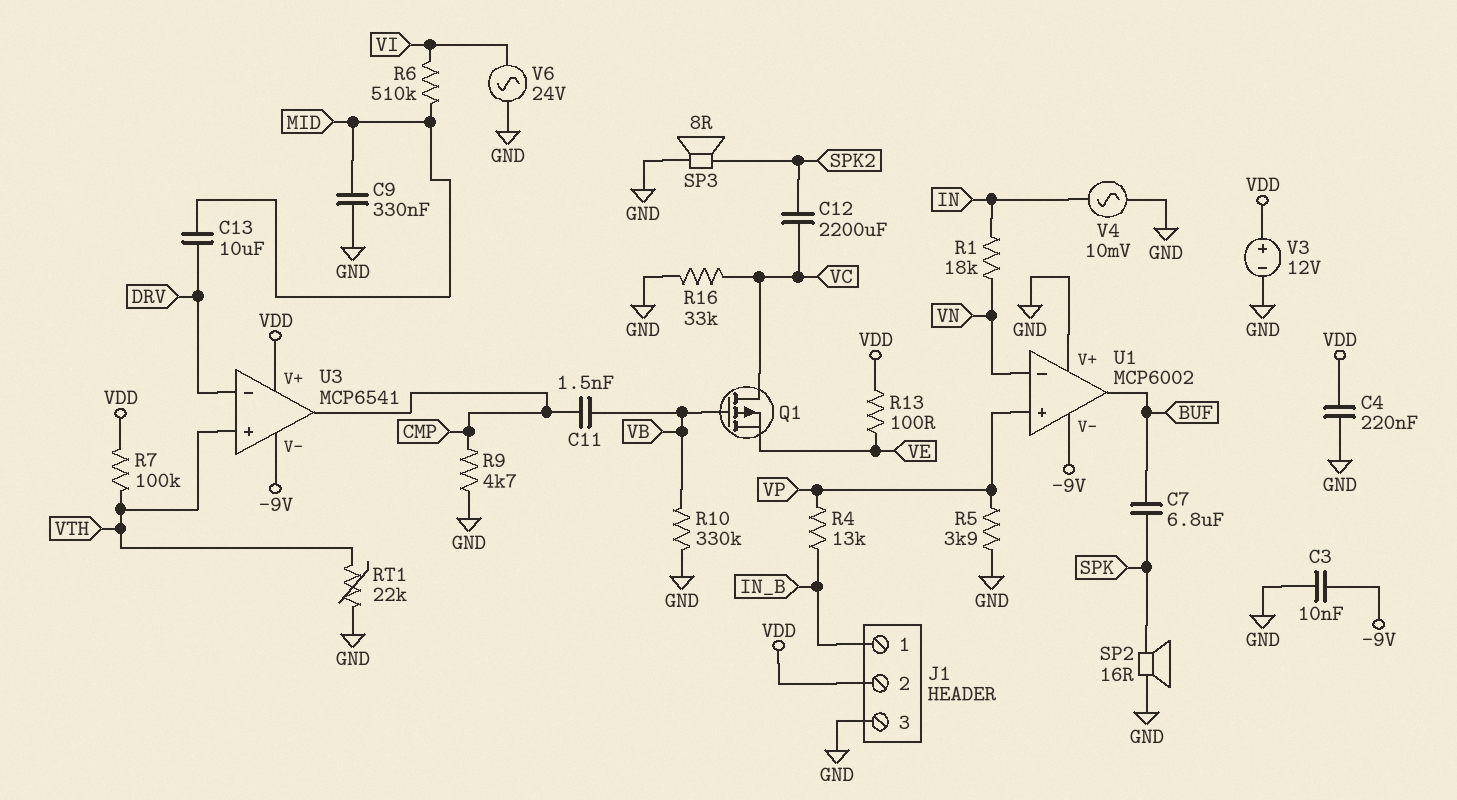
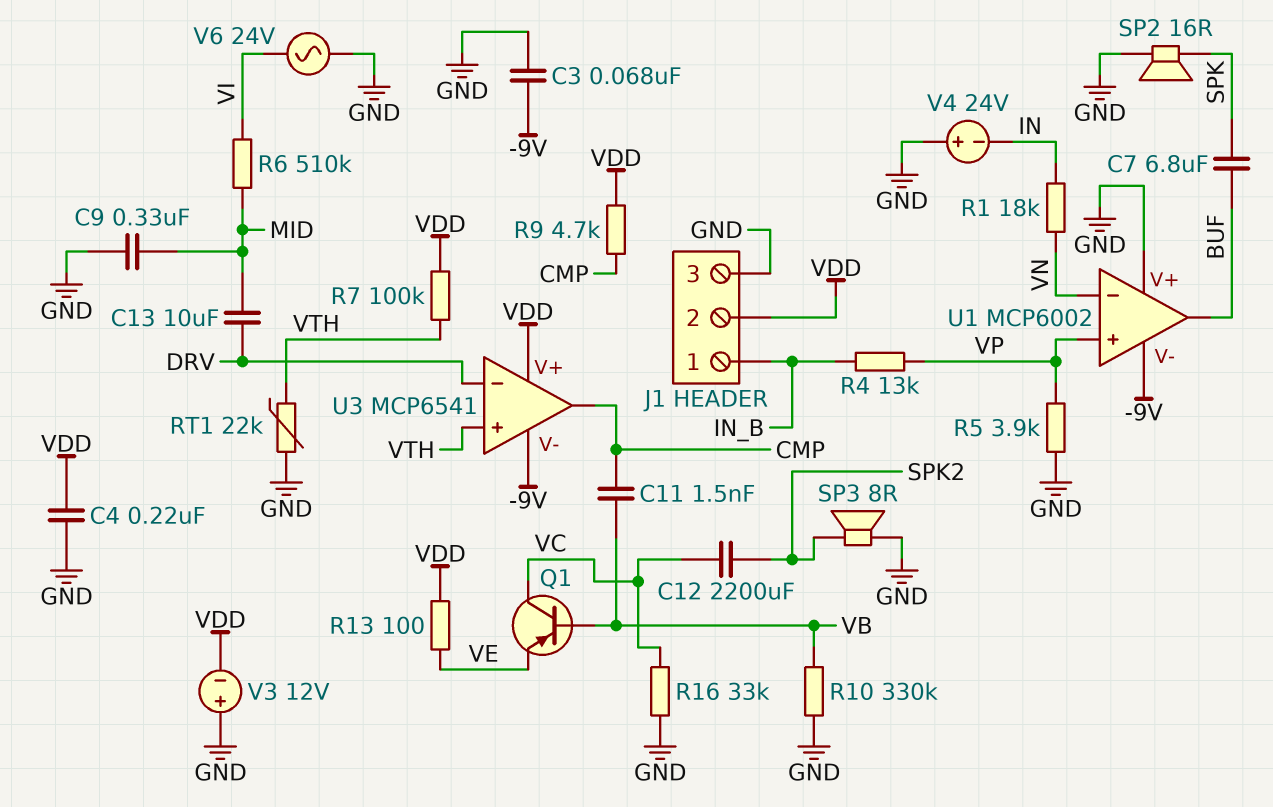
C3: 10nF (-9V, GND) -> 68nF (-9V, GND)
Q1: PMOS (G VB, D VC, S VE) -> PNP (B VB, C VC, E VE)
R9: 4.7k (CMP, GND) -> 4.7k (CMP, VDD)
V3: 12V (plus VDD, minus GND) -> 12V (plus GND, minus VDD)
V4: AC 10mV (GND, IN) -> 24V (plus GND, minus IN)

